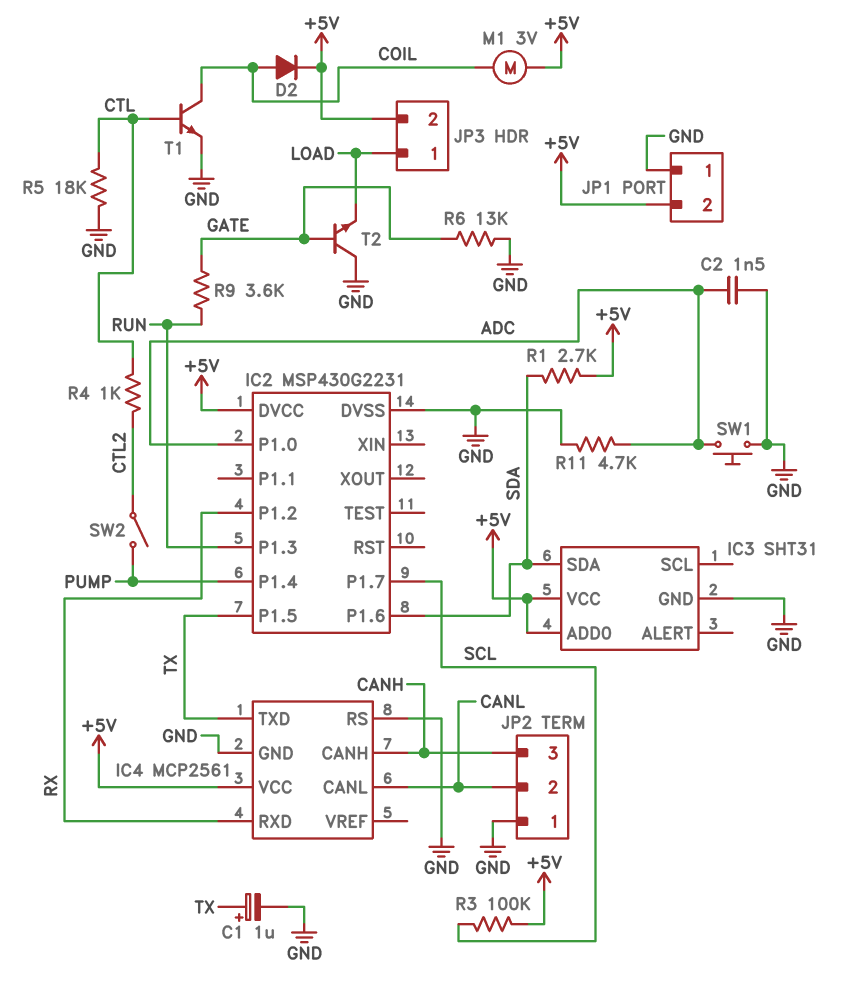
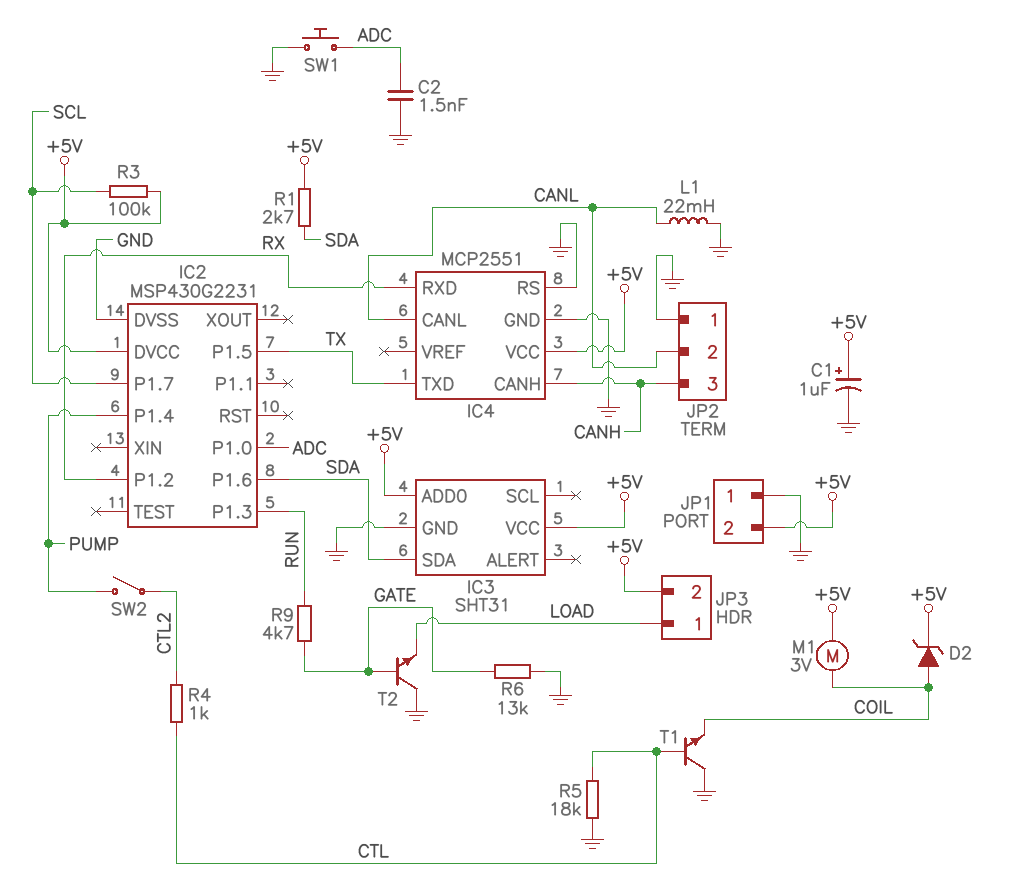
C1: 1uF (plus TX, minus GND) -> 1uF (plus +5V, minus GND)
D2: diode (A COIL, K +5V) -> zener (A COIL, K +5V)
IC4: MCP2561 -> MCP2551
L1: none -> 22mH (CANL, GND)
R9: 3.6k (GATE, RUN) -> 4.7k (GATE, RUN)
R11: 4.7k (ADC, GND) -> none
T1: NPN (B CTL, C COIL, E GND) -> NPN (B CTL, C GND, E COIL)

